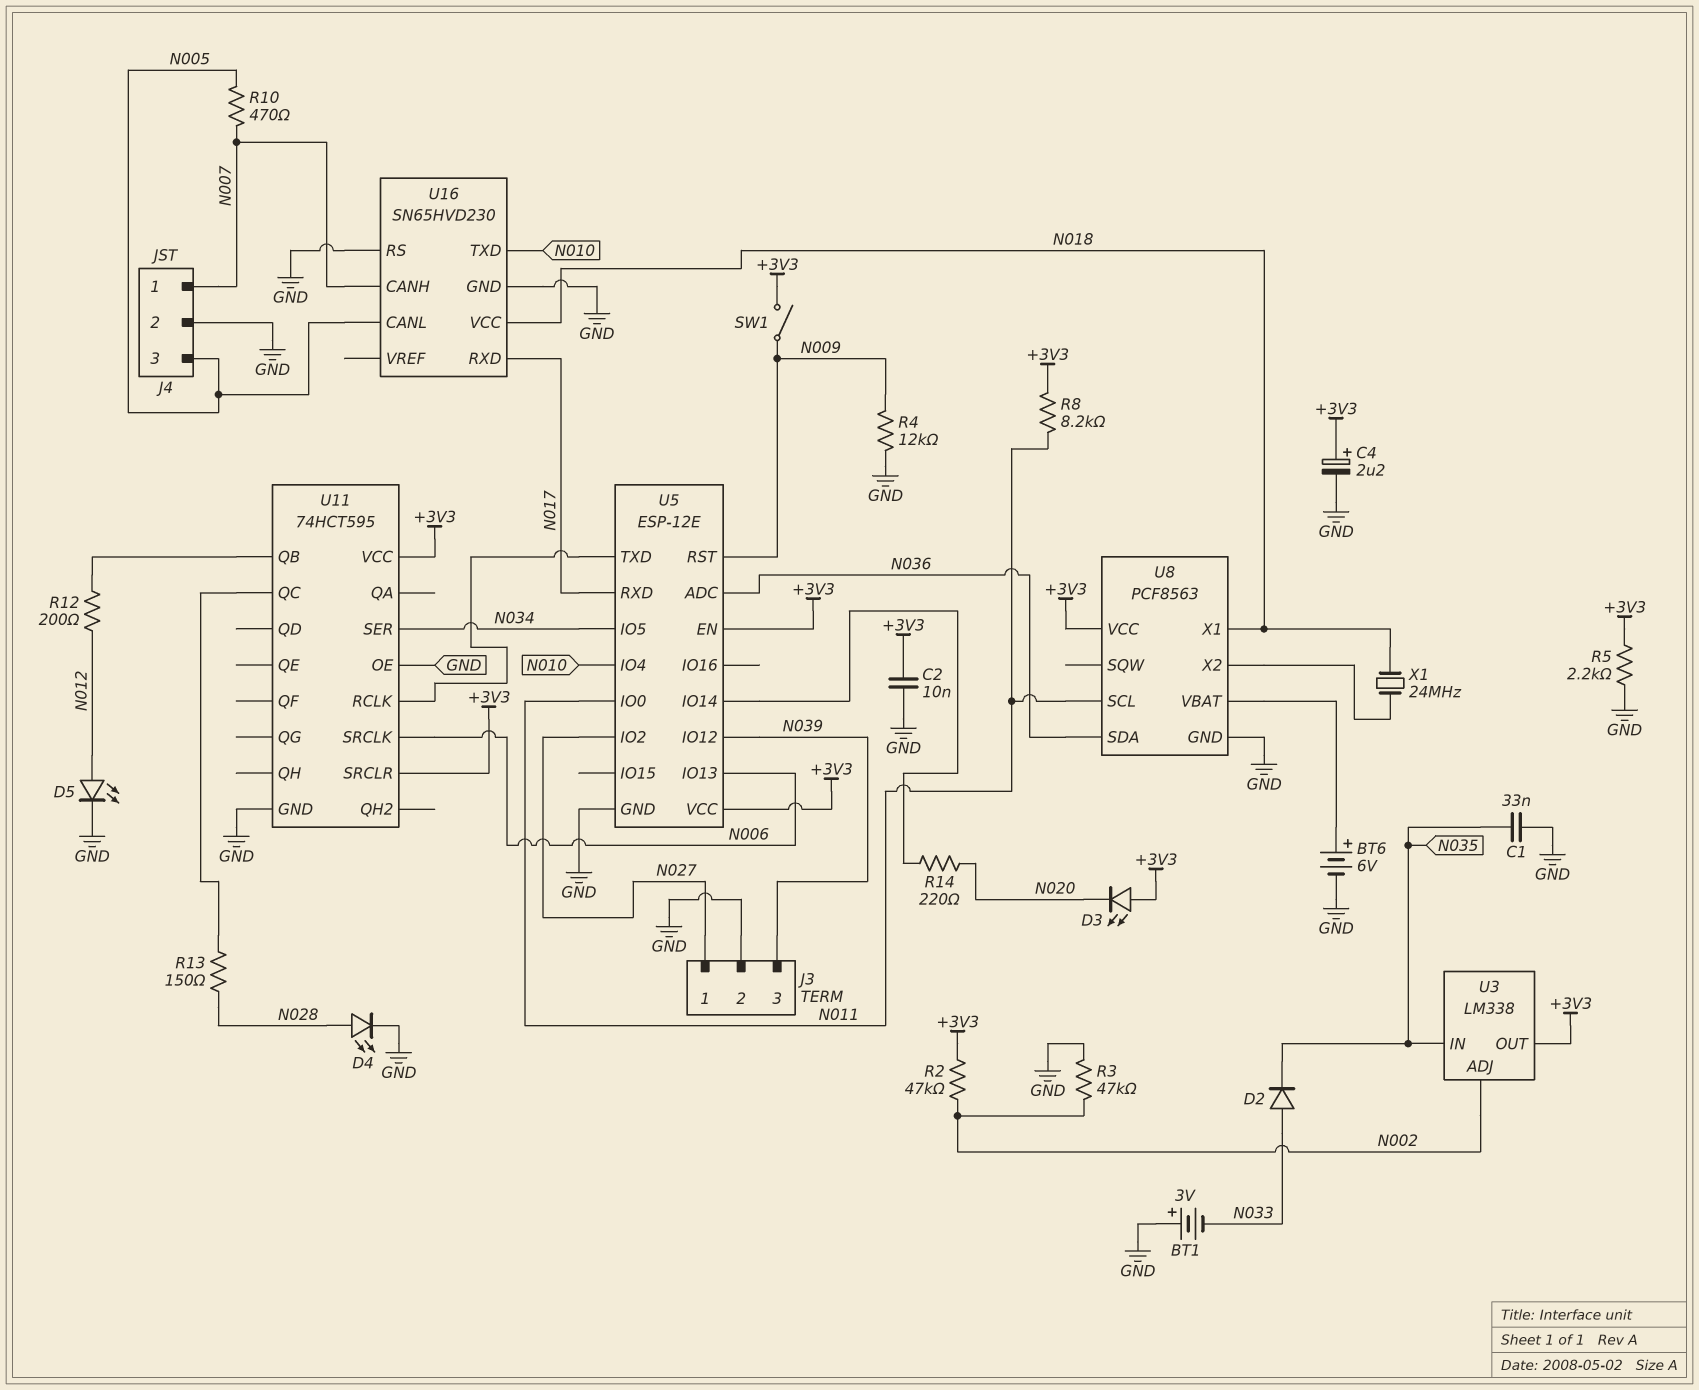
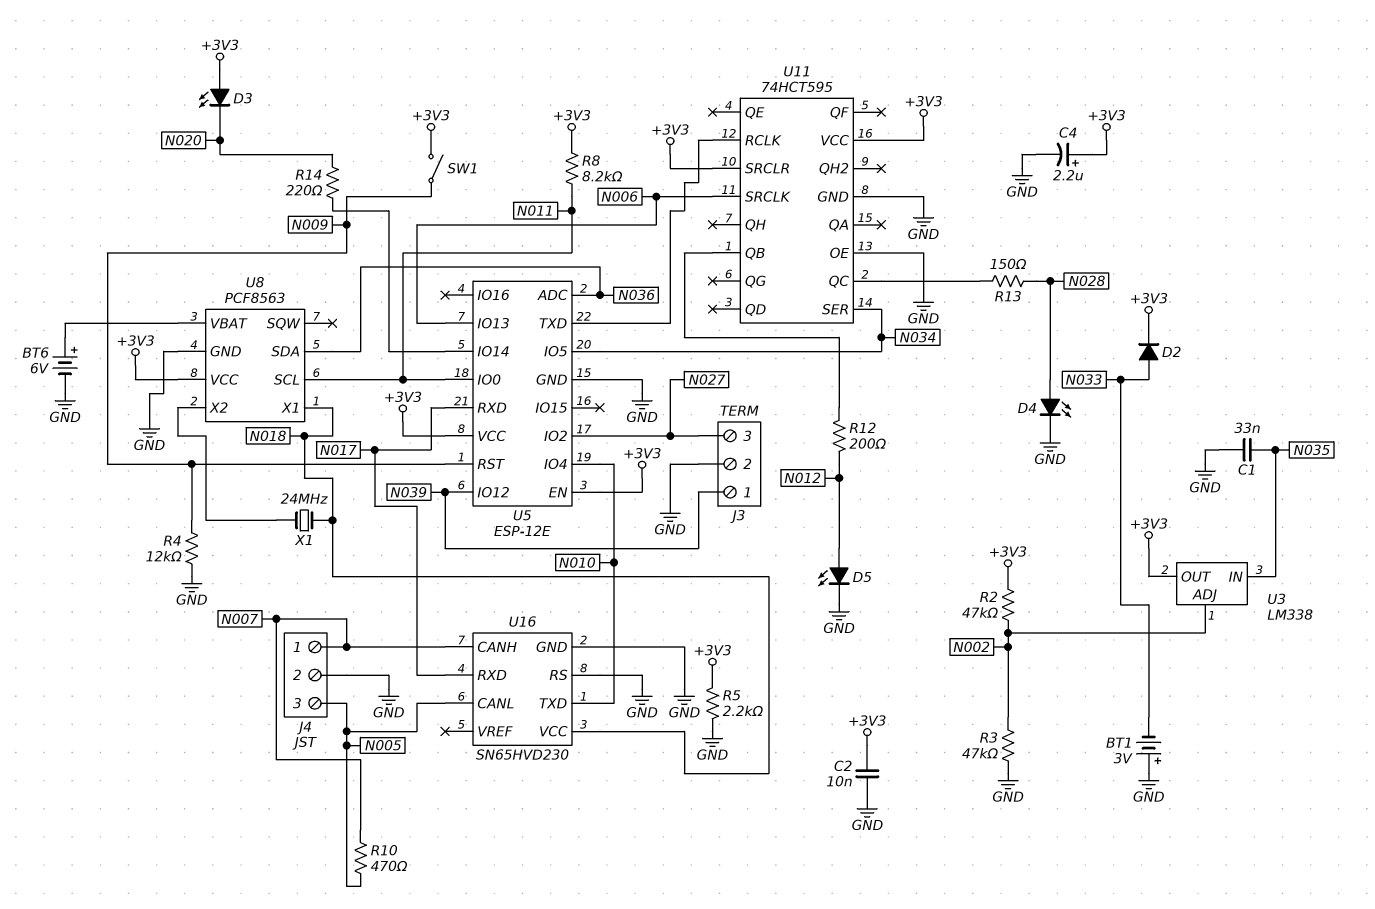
D2: diode (A N033, K N035) -> diode (A N033, K +3V3)
J3 pin 1: N027 -> N039
J3 pin 3: N039 -> N027

